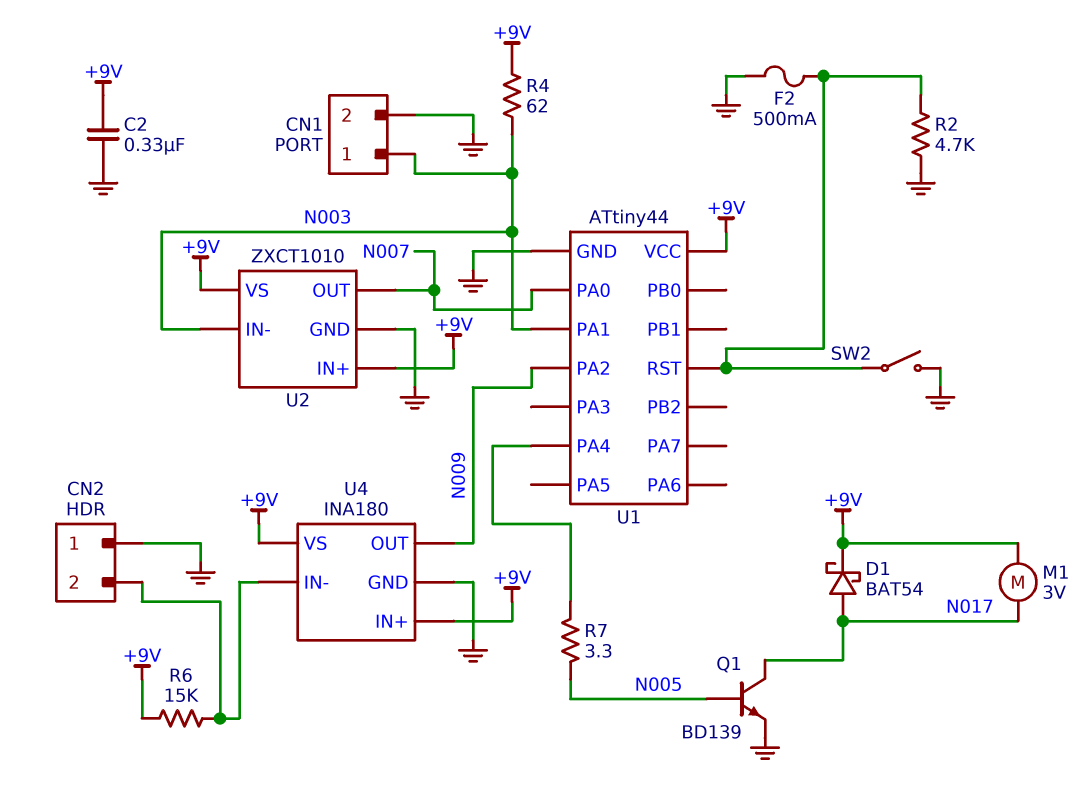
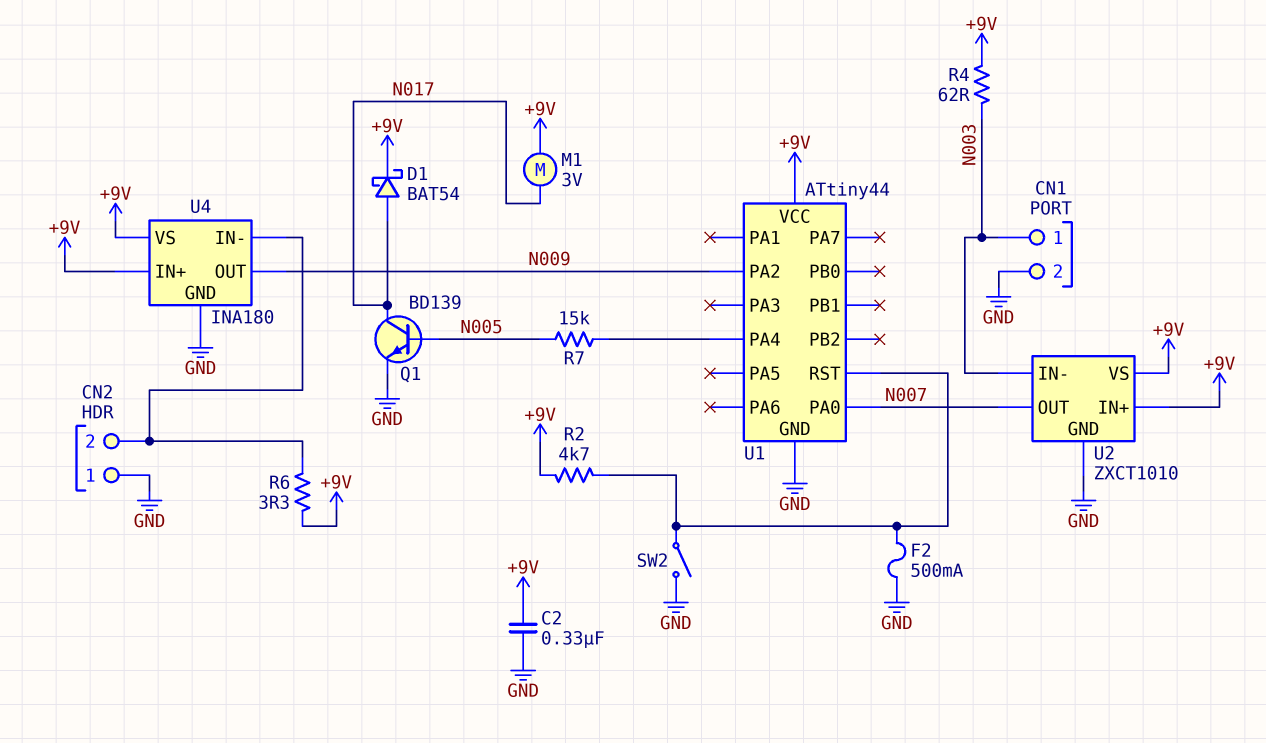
R2: 4.7k (GND, U1/RST) -> 4.7k (+9V, U1/RST)
R6: 15k (+9V, CN2/2) -> 3.3 (+9V, CN2/2)
R7: 3.3 (N005, U1/PA4) -> 15k (N005, U1/PA4)
U1 pin PA1: N003 -> none

